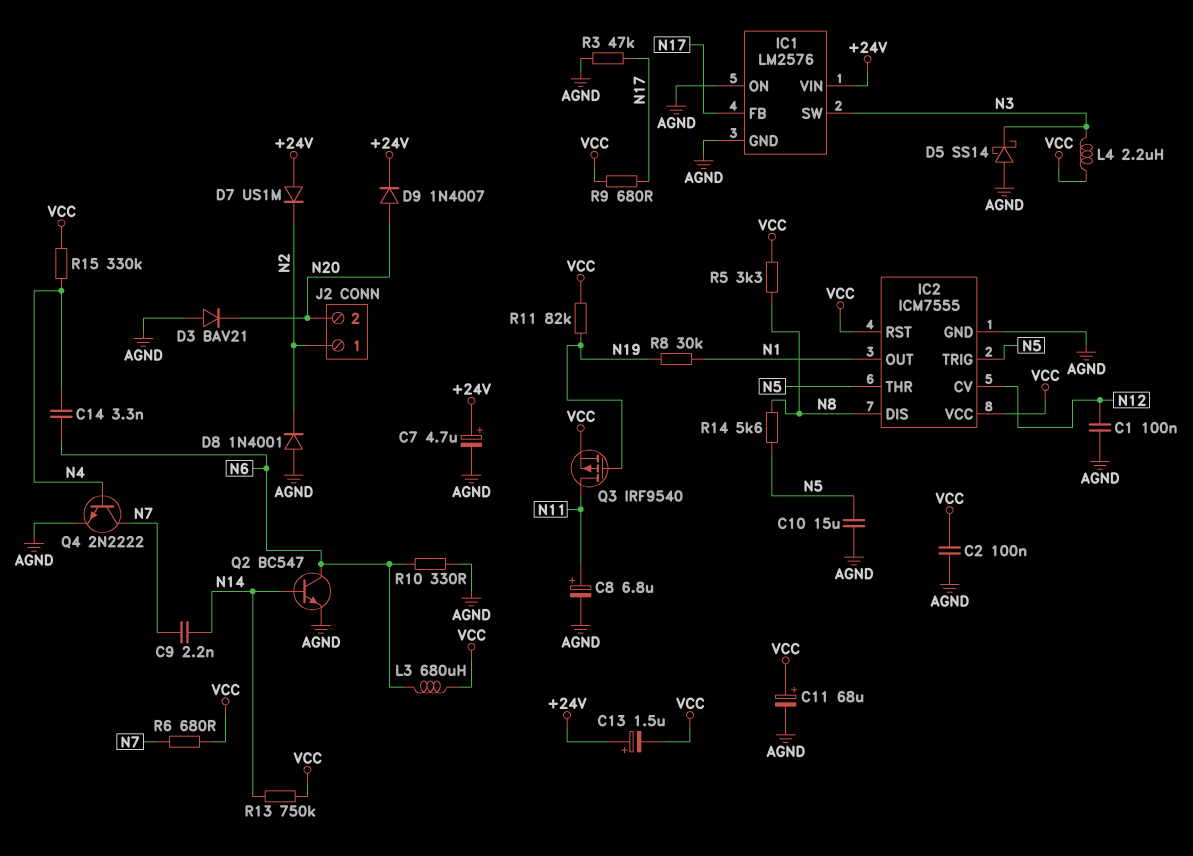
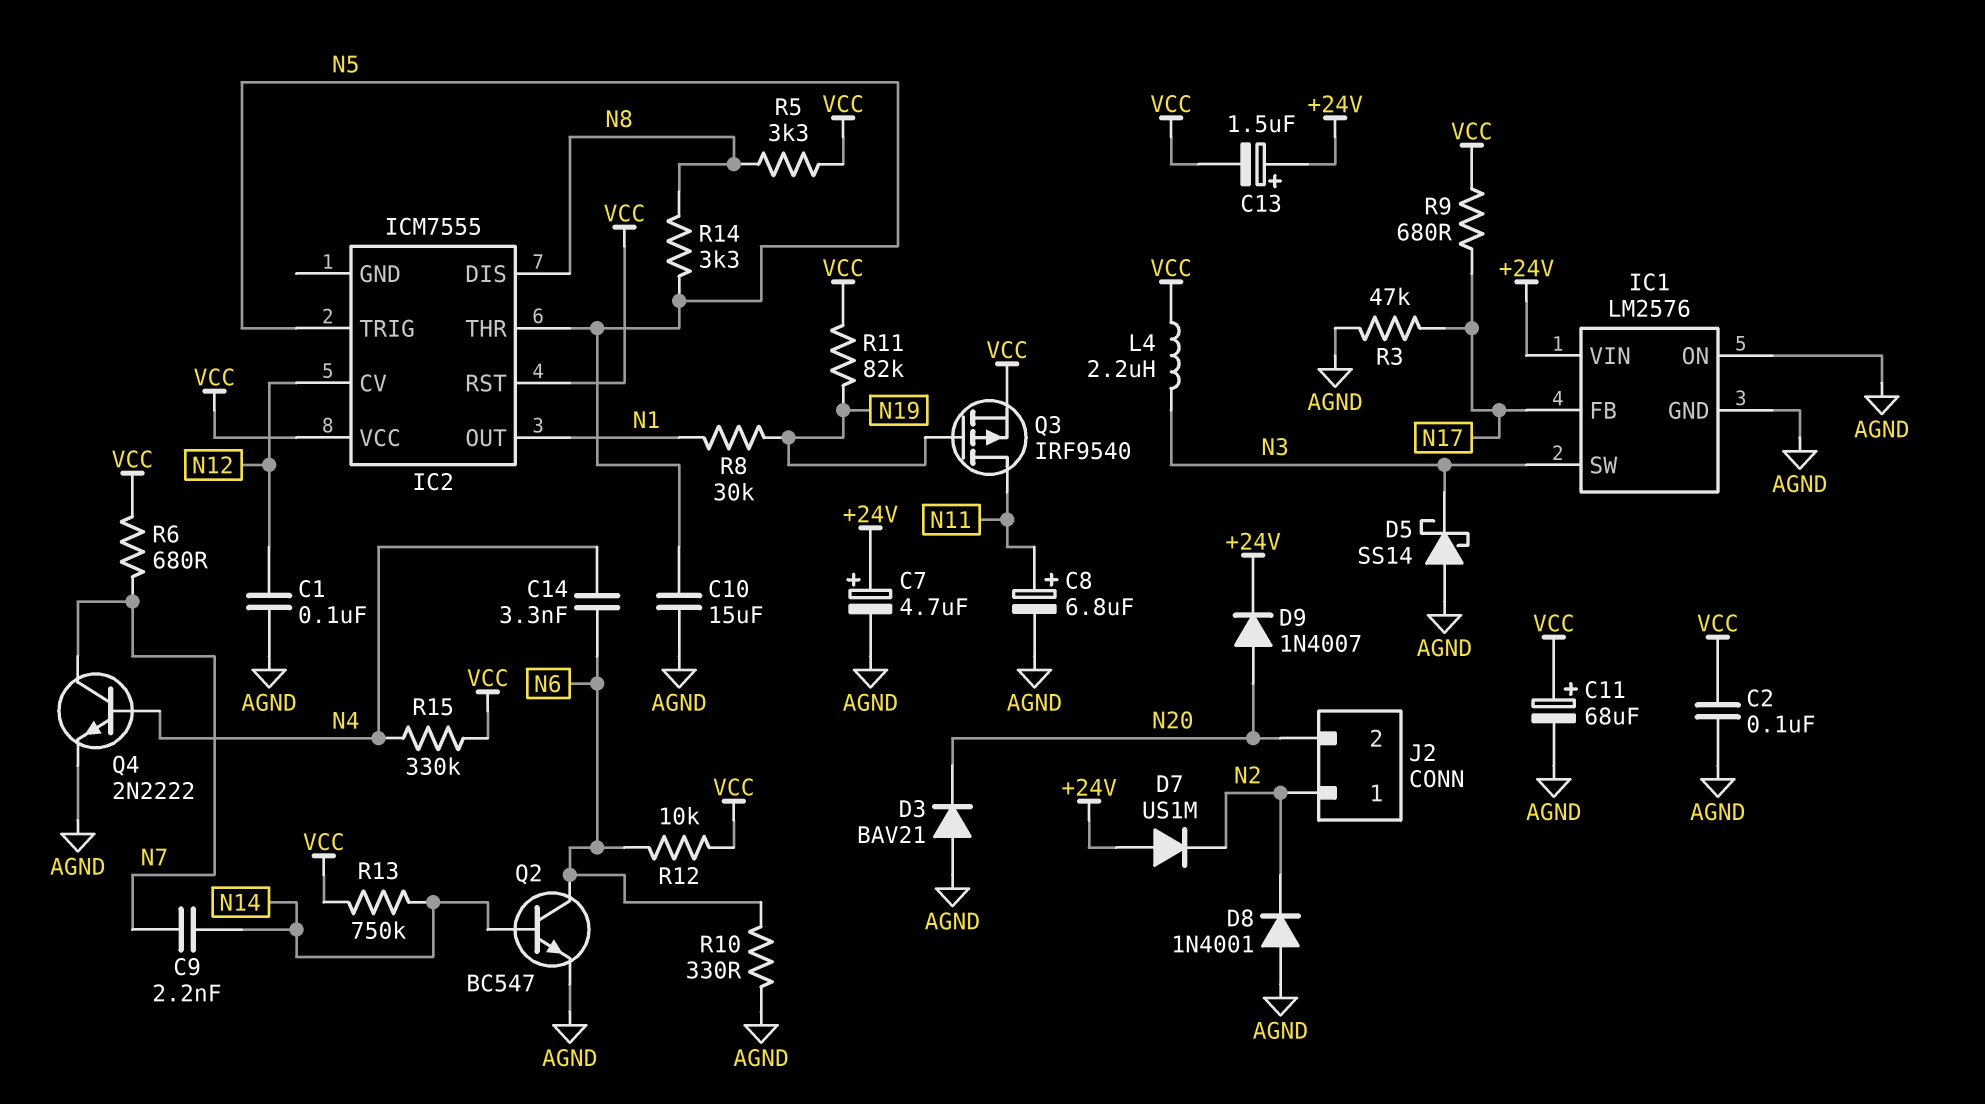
IC2 pin GND: AGND -> none
L3: 680uH (N6, VCC) -> none
R12: none -> 10k (N6, VCC)
R14: 5.6k (N5, N8) -> 3.3k (N5, N8)

